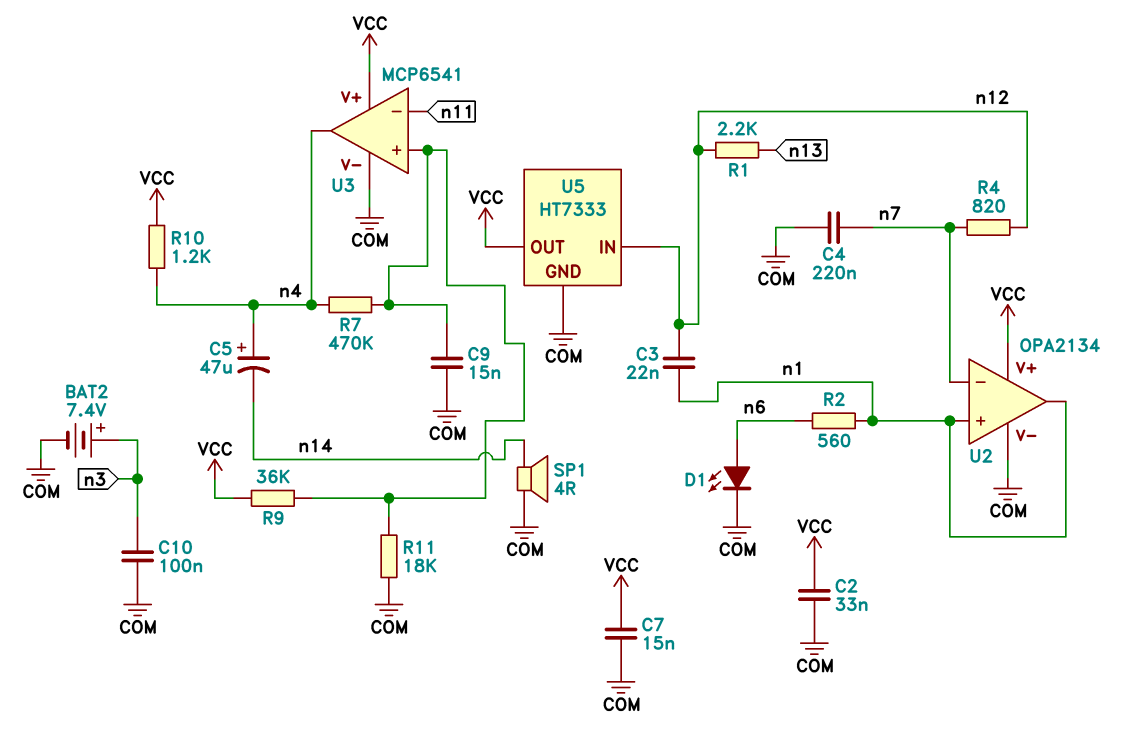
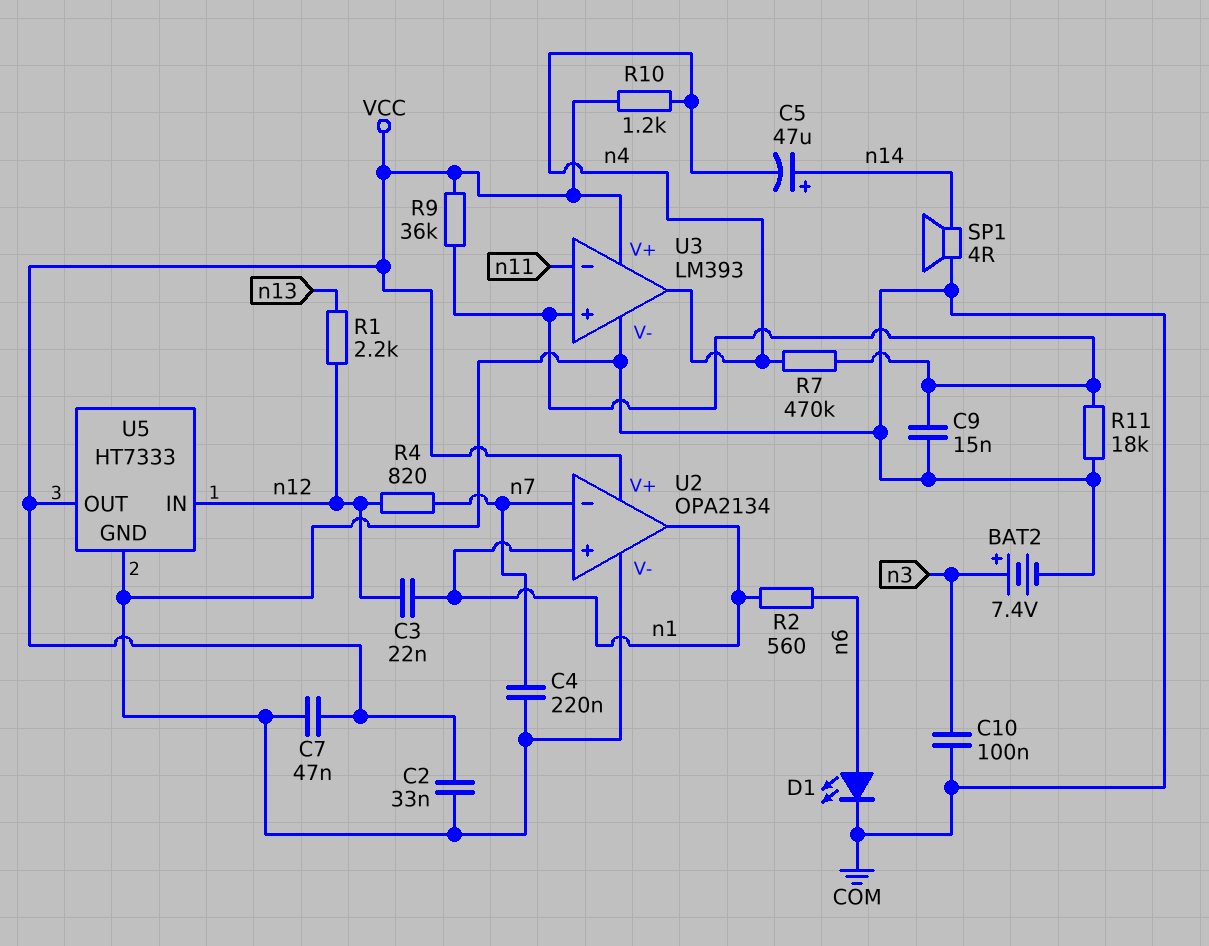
C5: 47uF (plus n4, minus n14) -> 47uF (plus n14, minus n4)
C7: 15nF (COM, VCC) -> 47nF (COM, VCC)
U3: MCP6541 -> LM393

